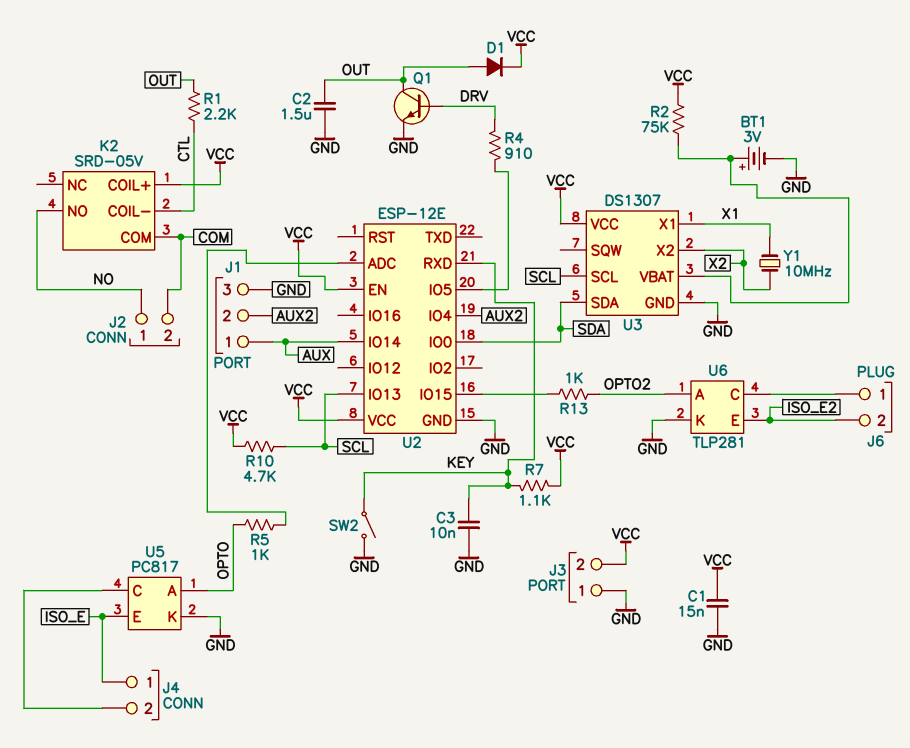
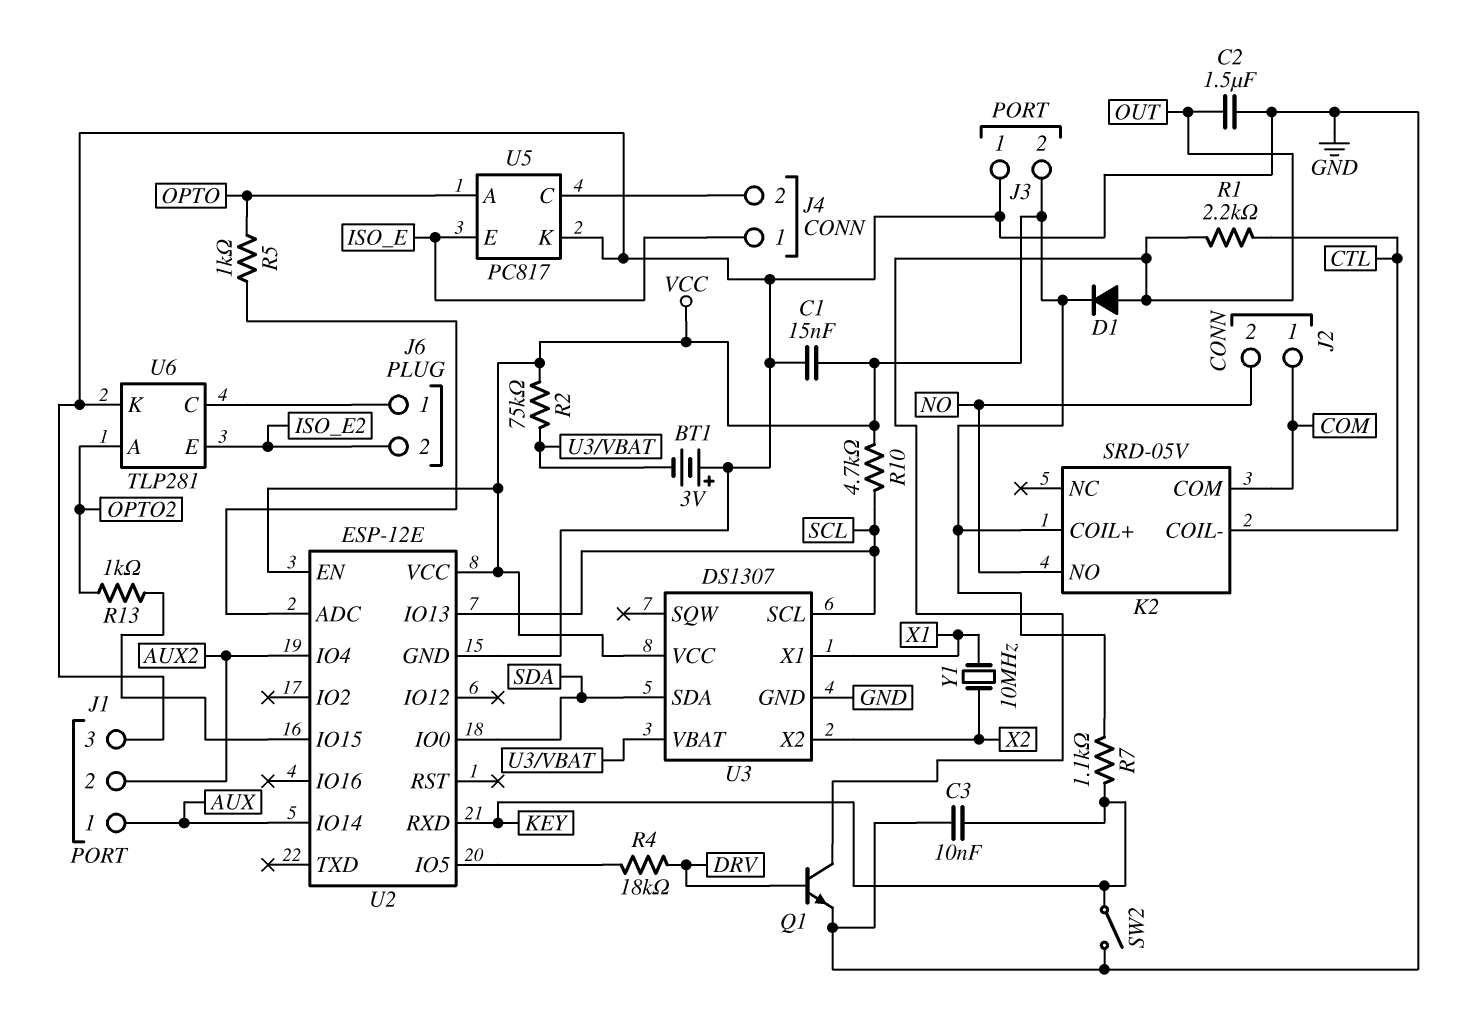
BT1: 3V (plus U3/VBAT, minus GND) -> 3V (plus GND, minus U3/VBAT)
J2 pin 1: NO -> COM
J2 pin 2: COM -> NO
R4: 910 (DRV, U2/IO5) -> 18k (DRV, U2/IO5)

